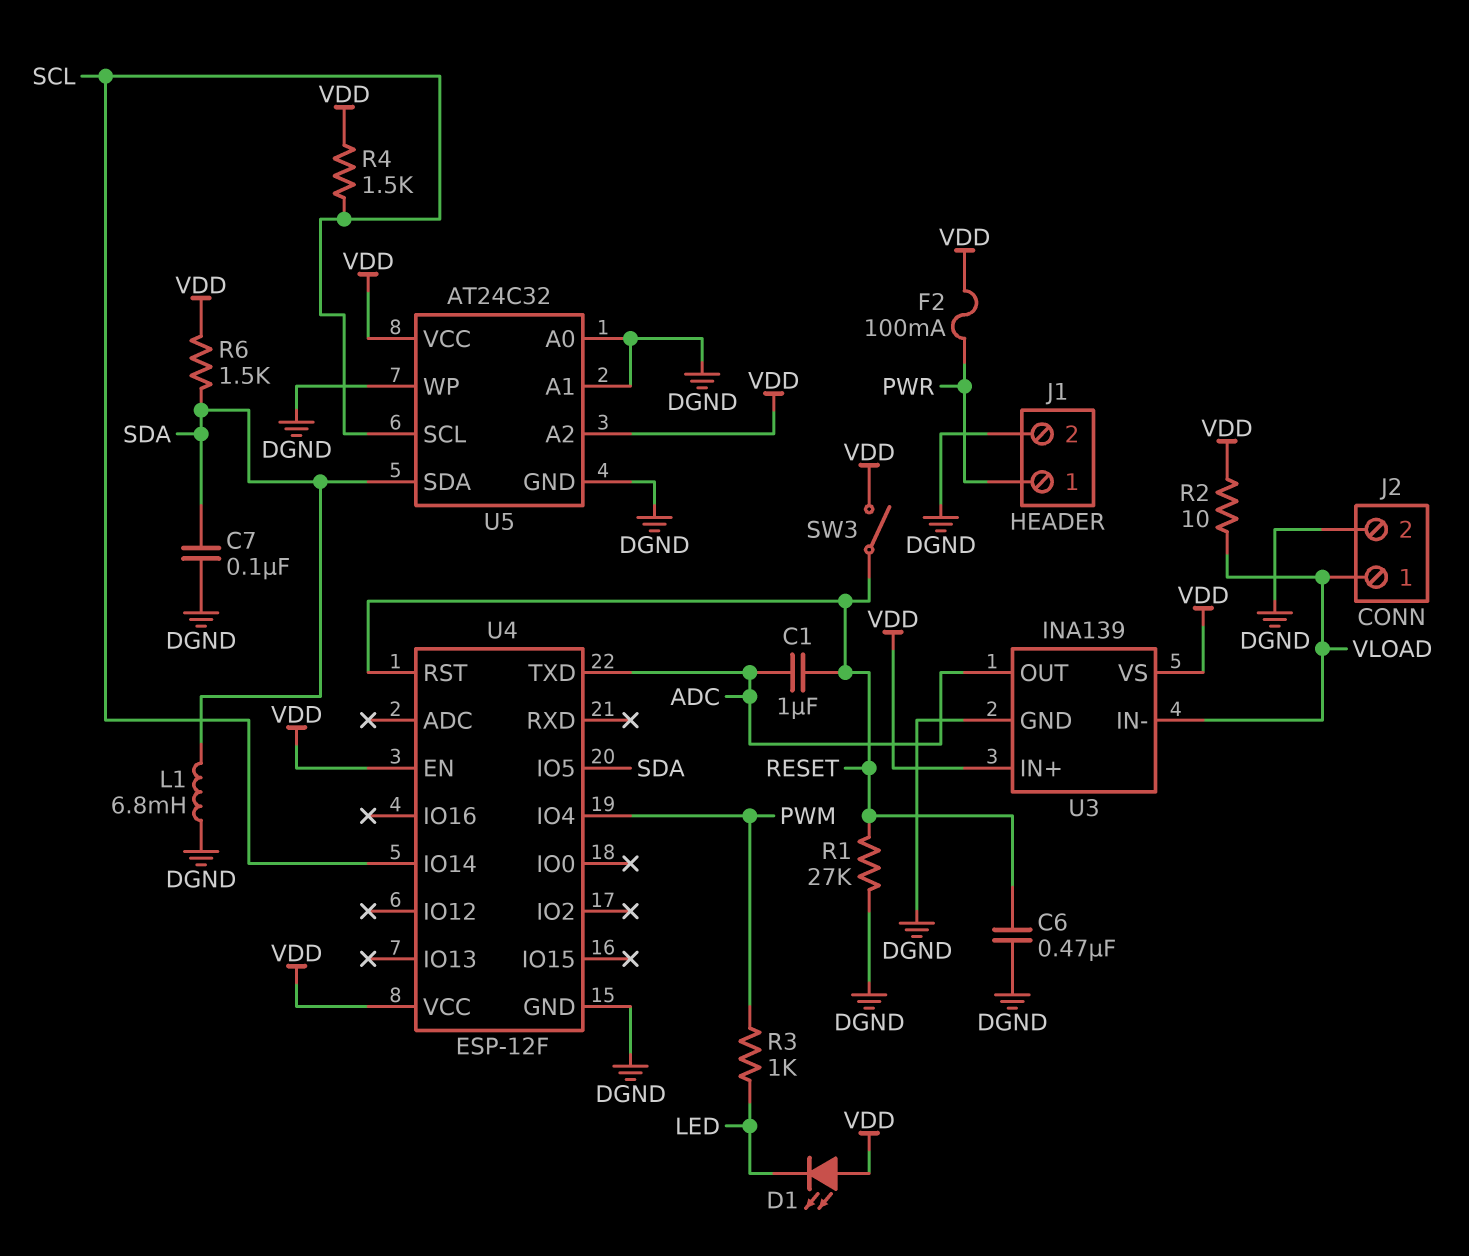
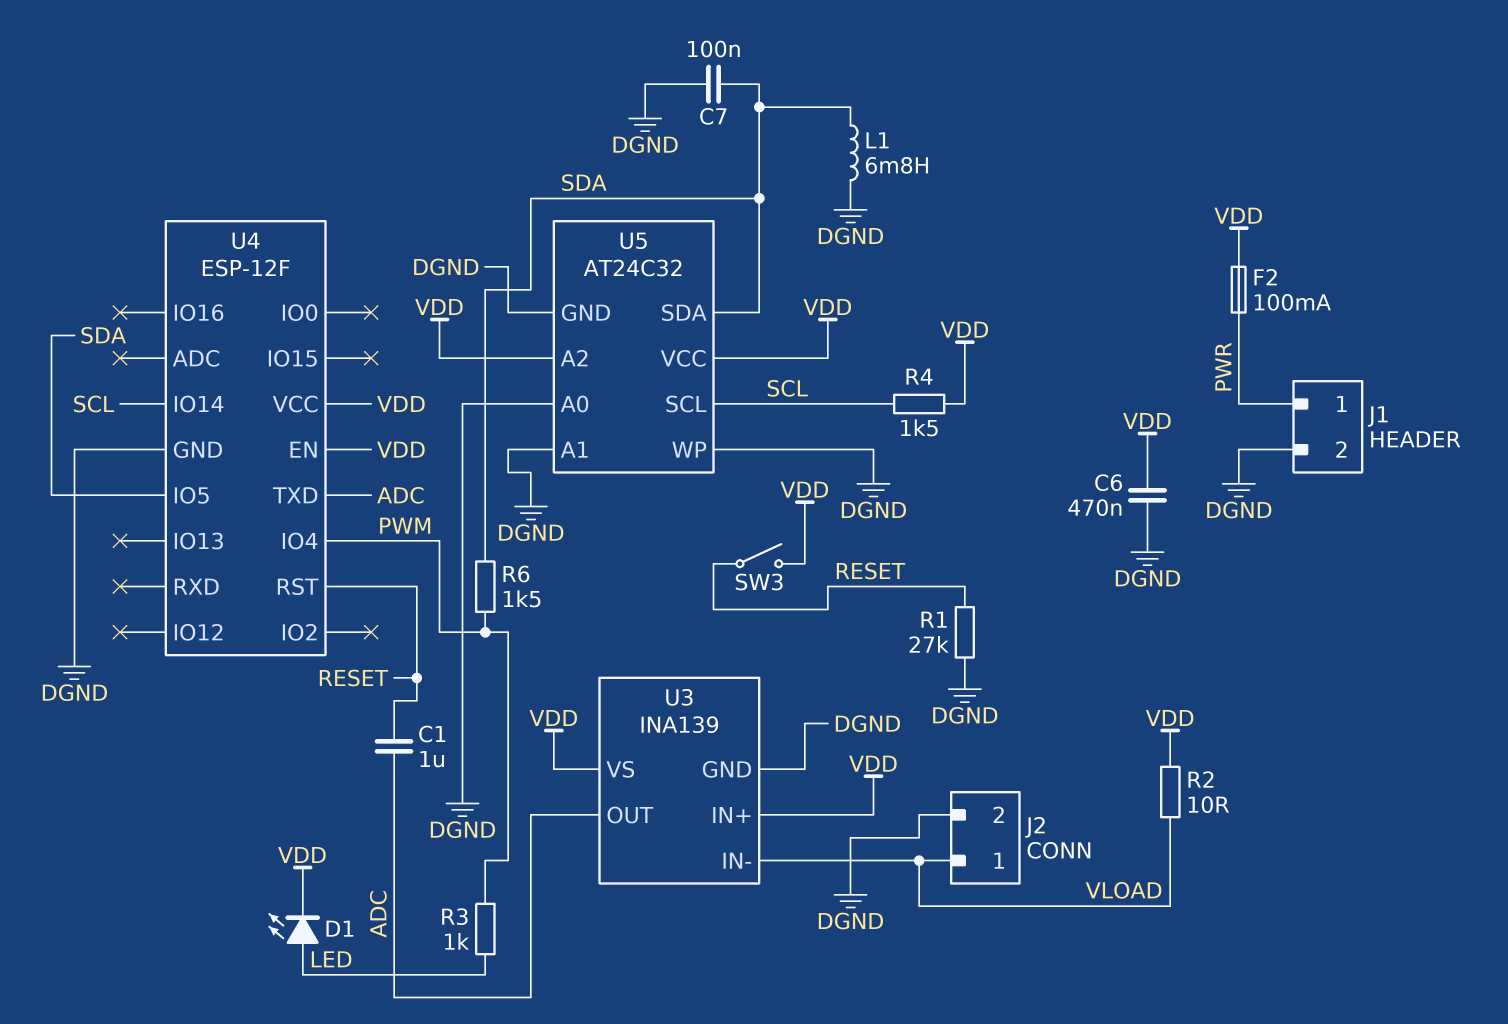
C6: 470nF (DGND, RESET) -> 470nF (DGND, VDD)
D1: LED (A VDD, K LED) -> LED (A LED, K VDD)
R6: 1.5k (SDA, VDD) -> 1.5k (PWM, SDA)

